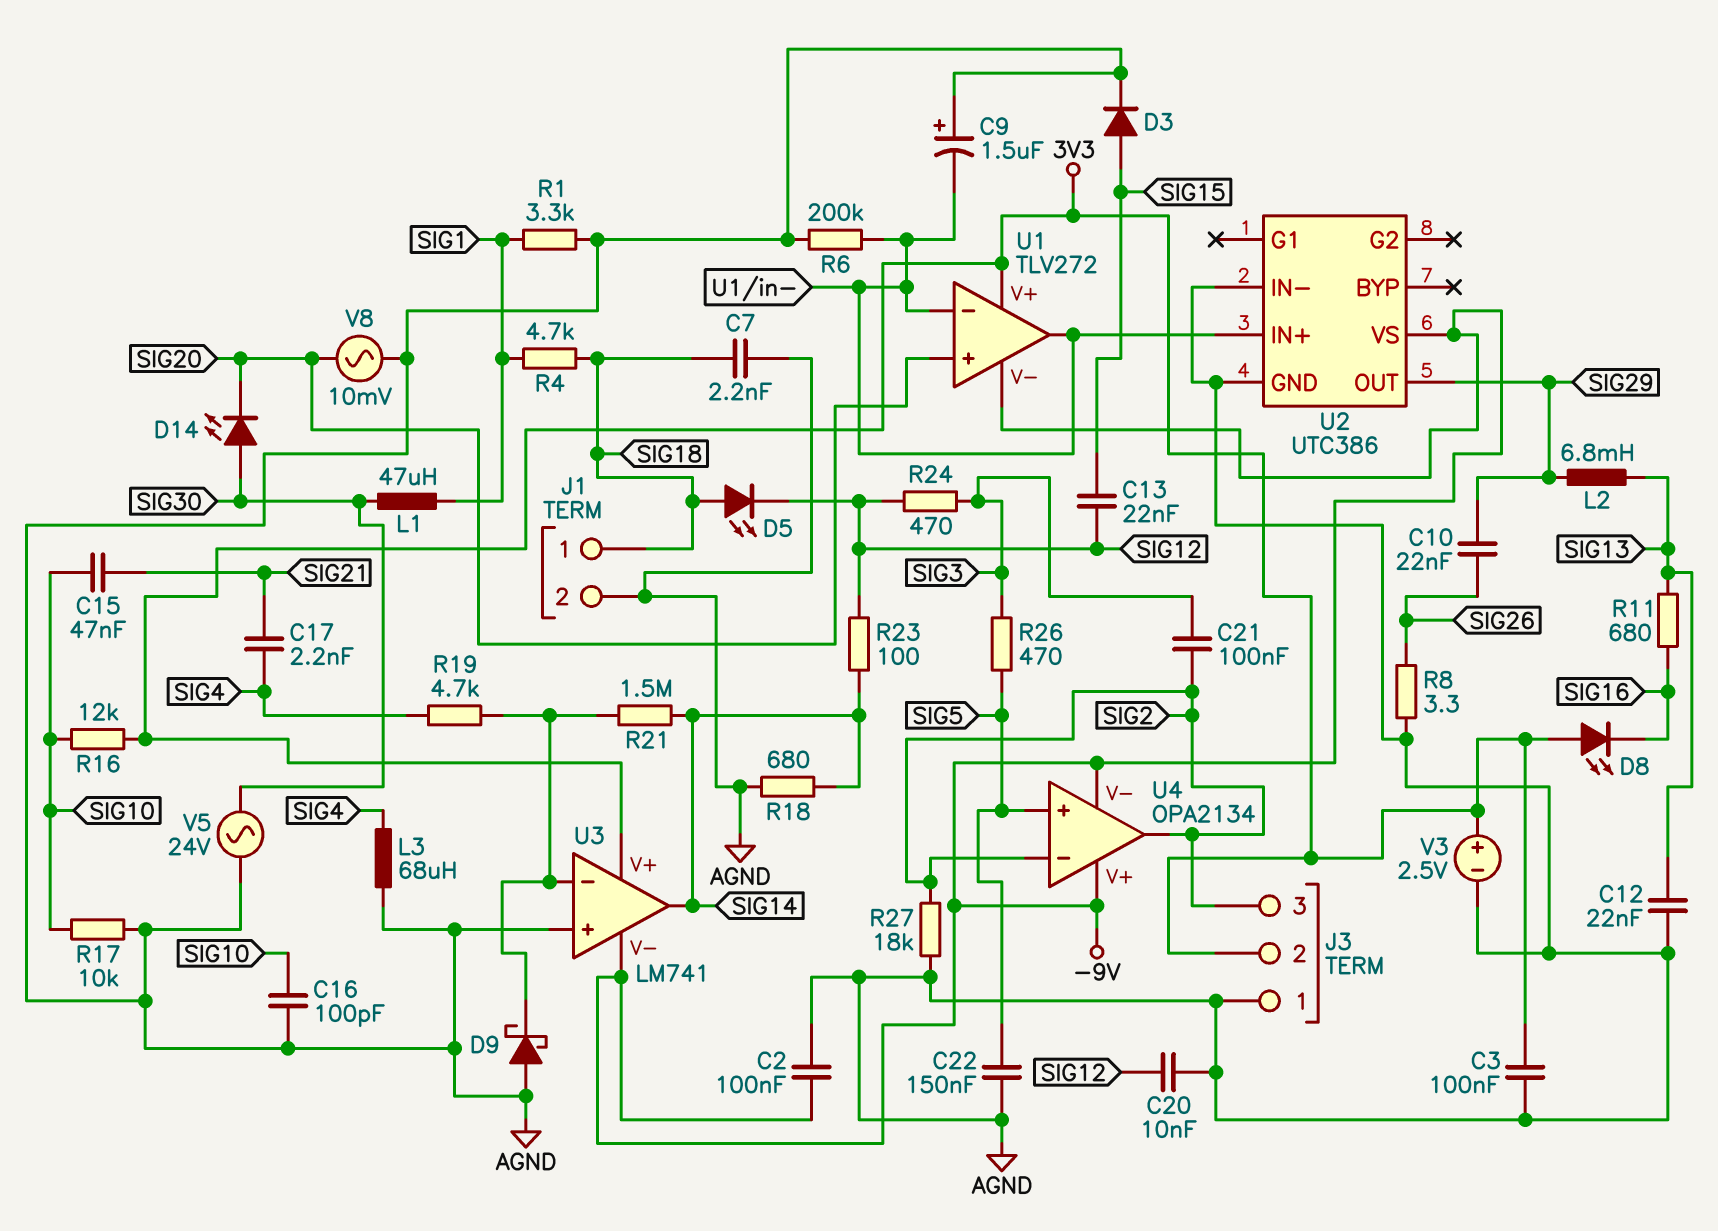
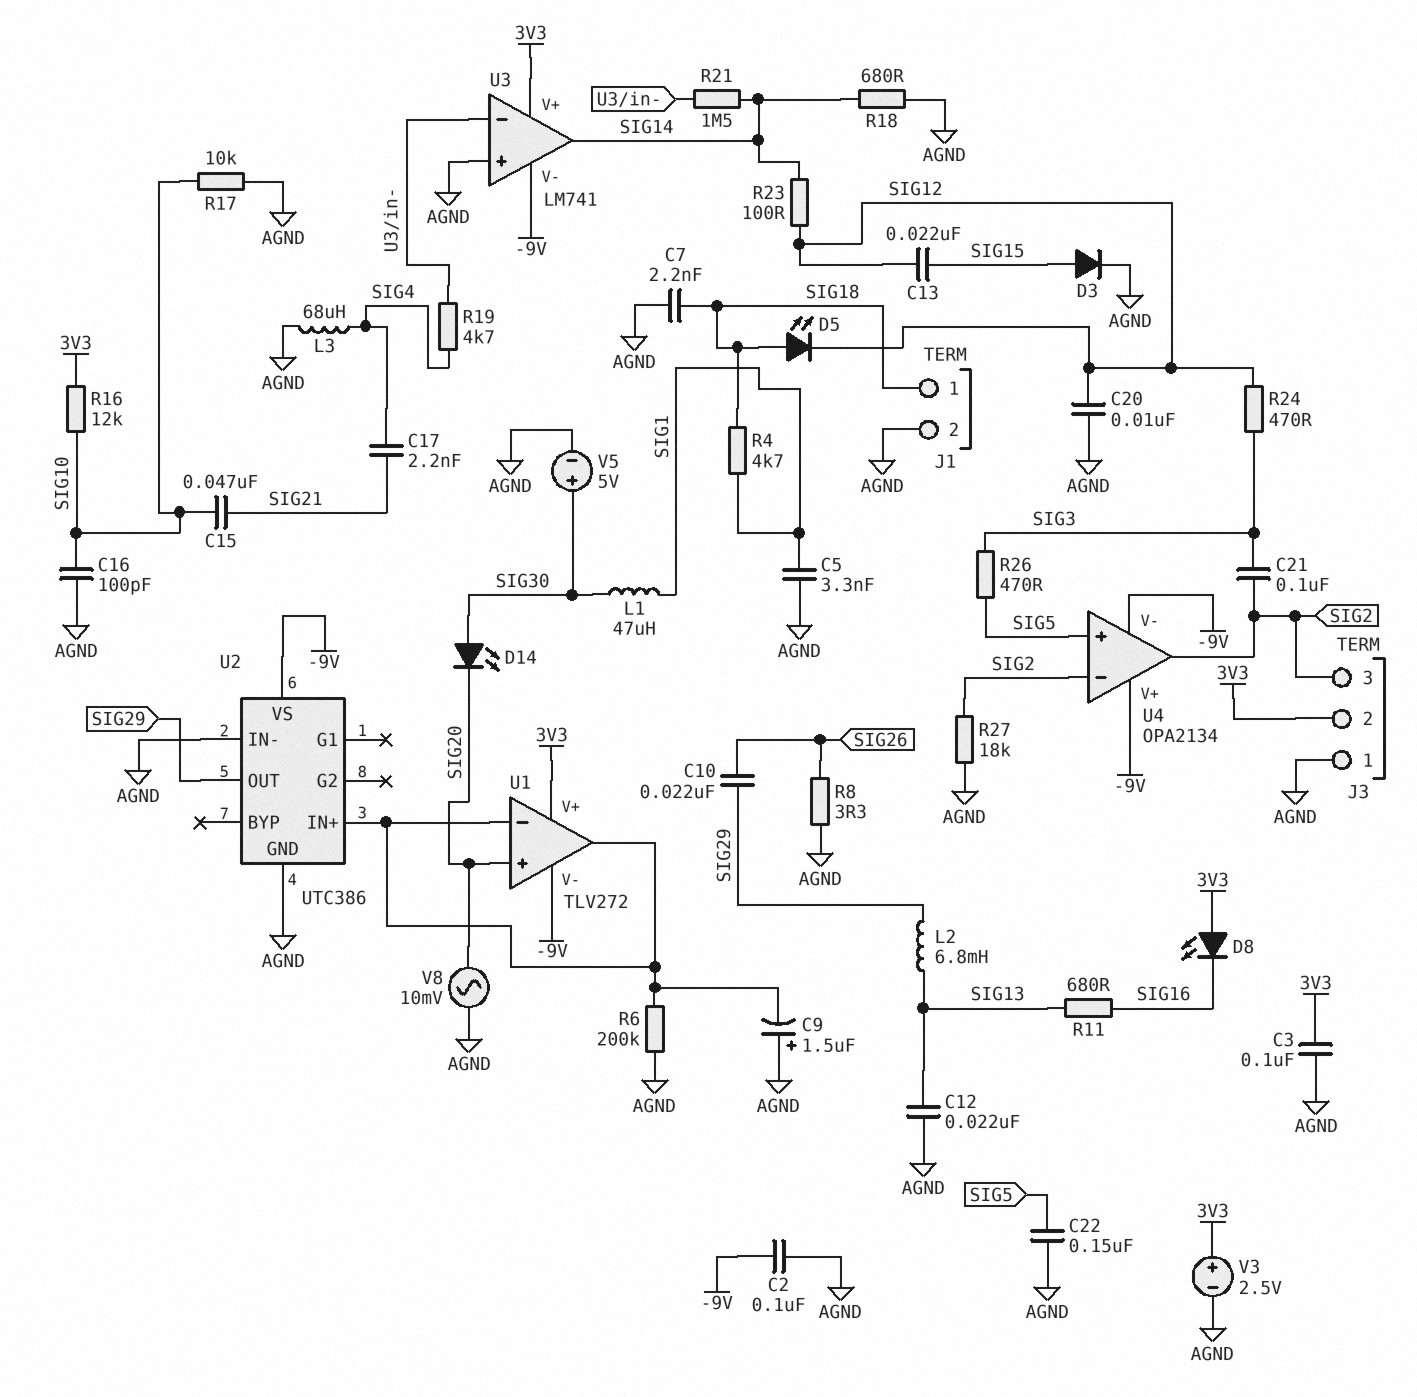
C5: none -> 3.3nF (AGND, SIG1)
D9: schottky (A AGND, K U3/in-) -> none
R1: 3.3k (AGND, SIG1) -> none
V5: AC 24V (AGND, SIG30) -> 5V (plus SIG30, minus AGND)

